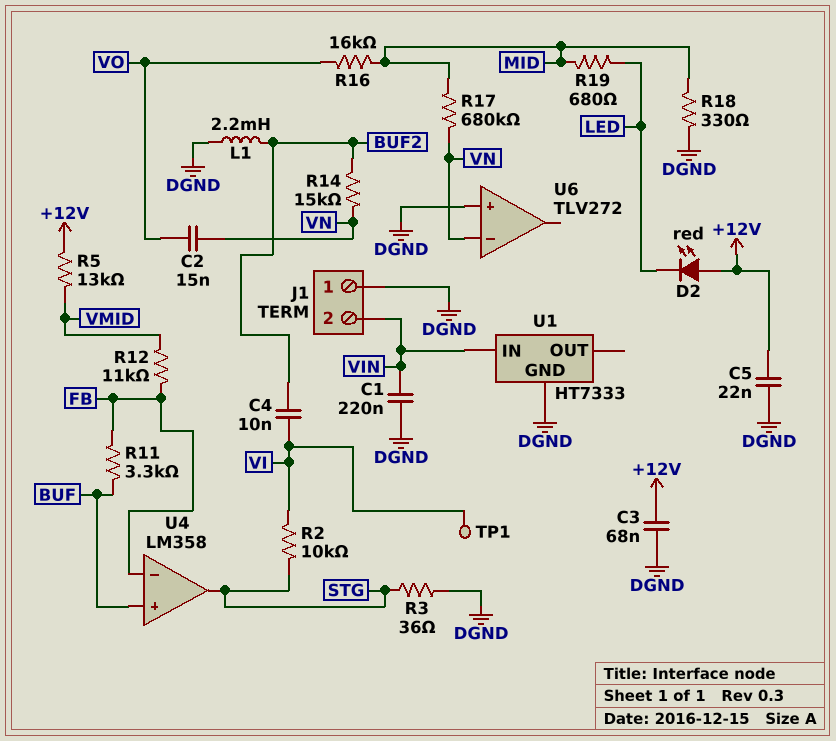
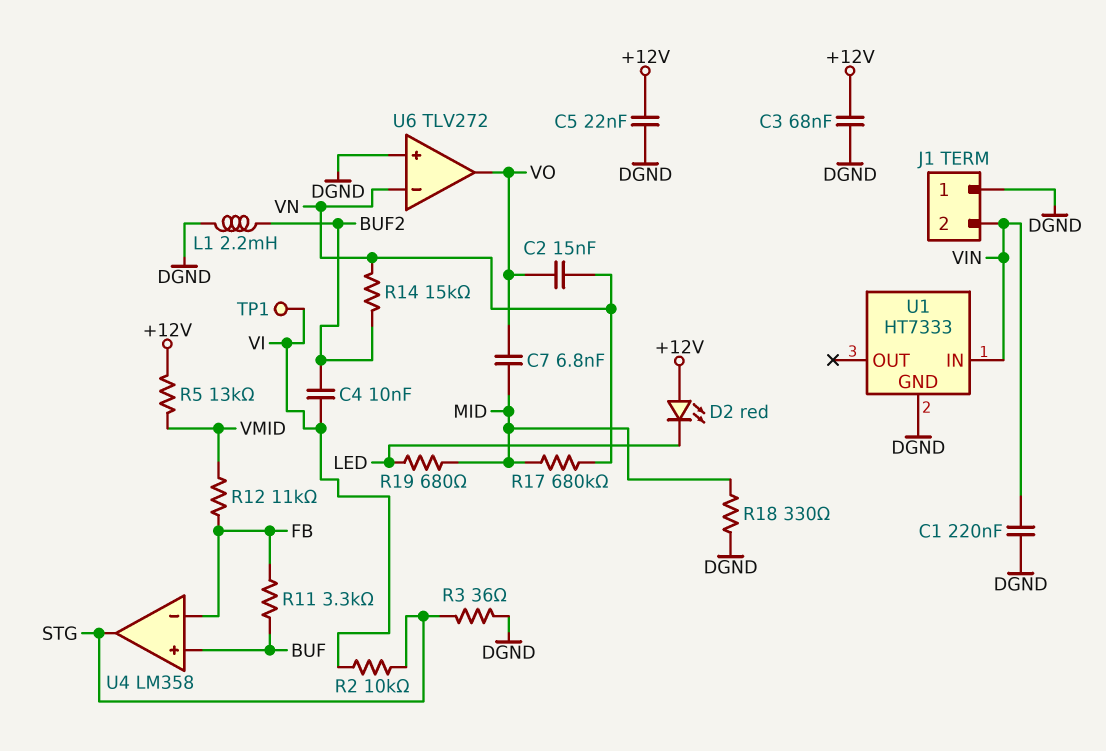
C7: none -> 6.8nF (MID, VO)
R16: 16k (MID, VO) -> none
U6 pin out: none -> VO

